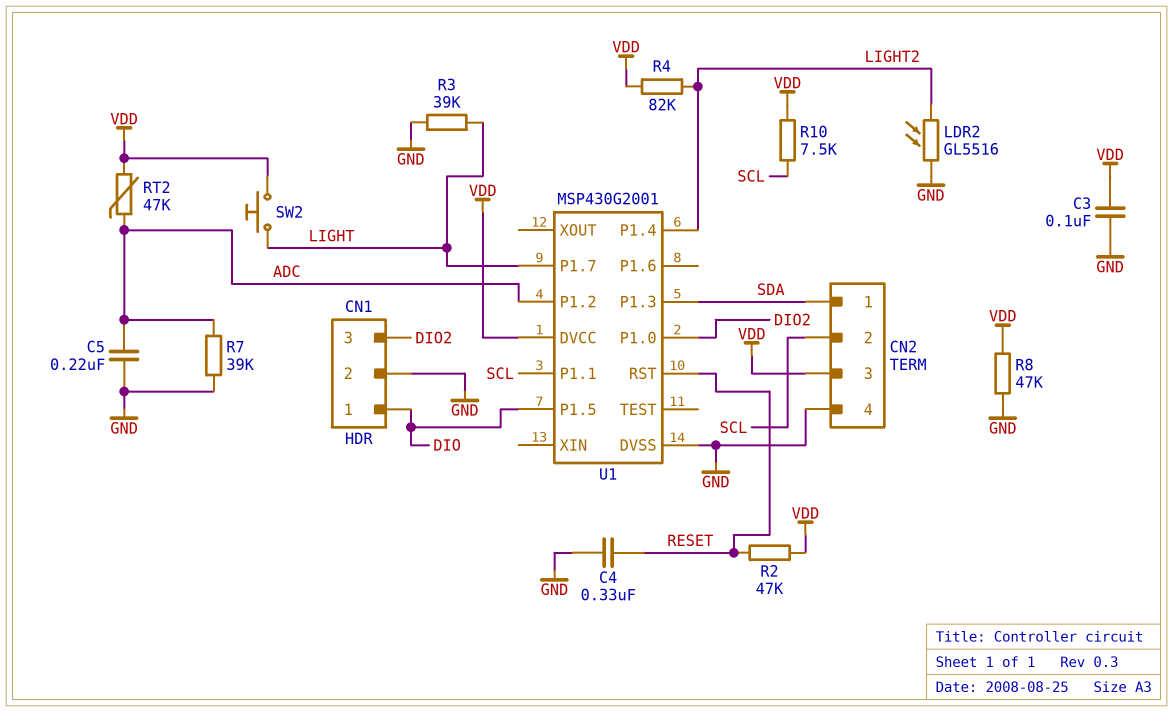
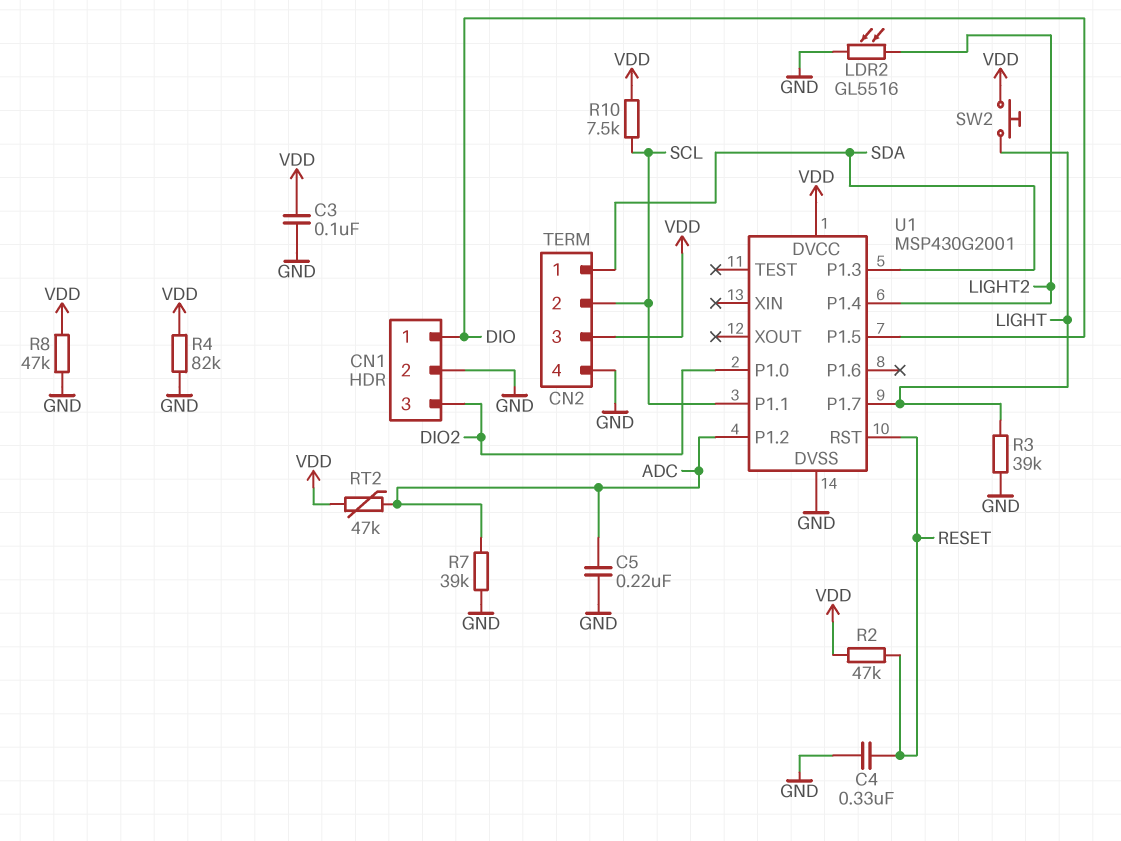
R4: 82k (LIGHT2, VDD) -> 82k (GND, VDD)

